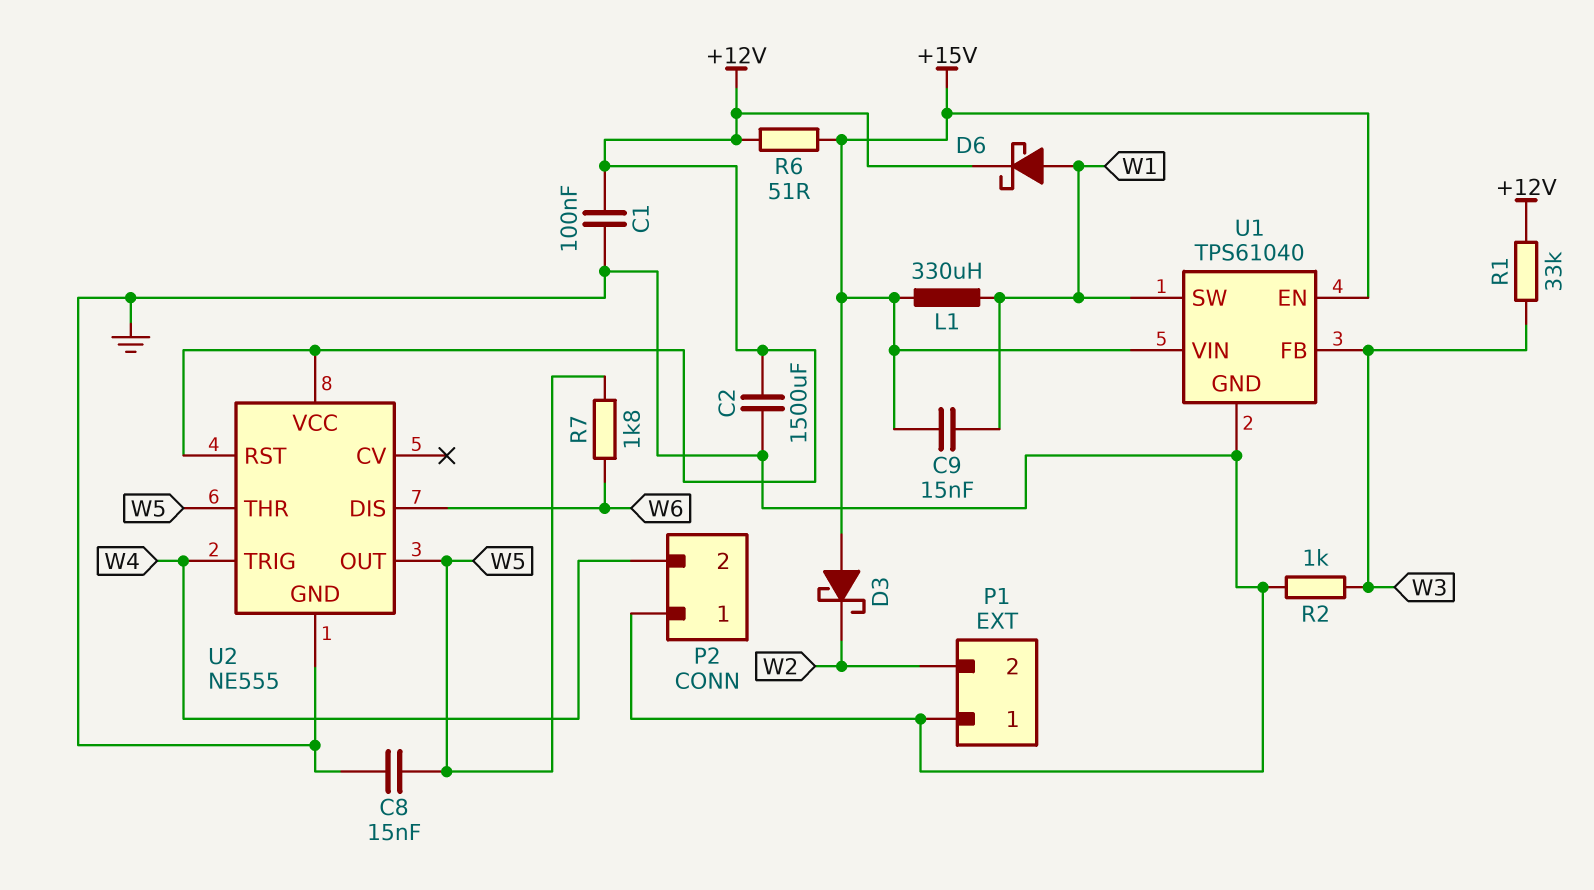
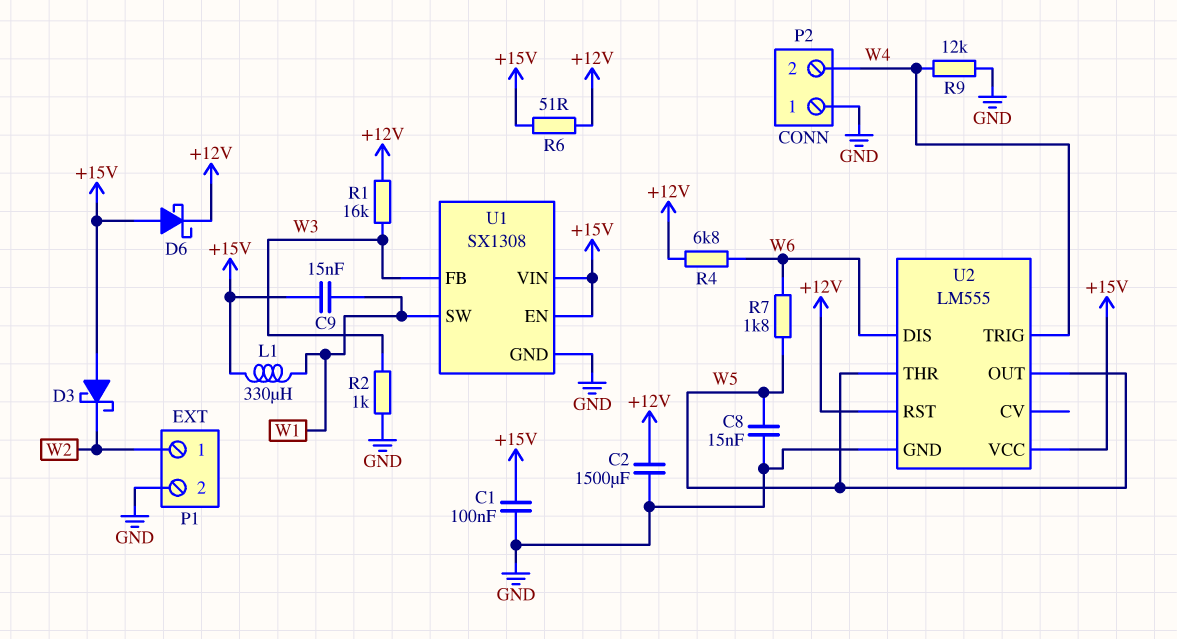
C1: 100nF (+12V, GND) -> 100nF (+15V, GND)
D6: schottky (A W1, K +12V) -> schottky (A +15V, K +12V)
P1 pin 1: GND -> W2
P1 pin 2: W2 -> GND
R1: 33k (+12V, W3) -> 16k (+12V, W3)
R4: none -> 6.8k (+12V, W6)
R9: none -> 12k (GND, W4)
U1: TPS61040 -> SX1308
U2: NE555 -> LM555
U2 pin VCC: +12V -> +15V

